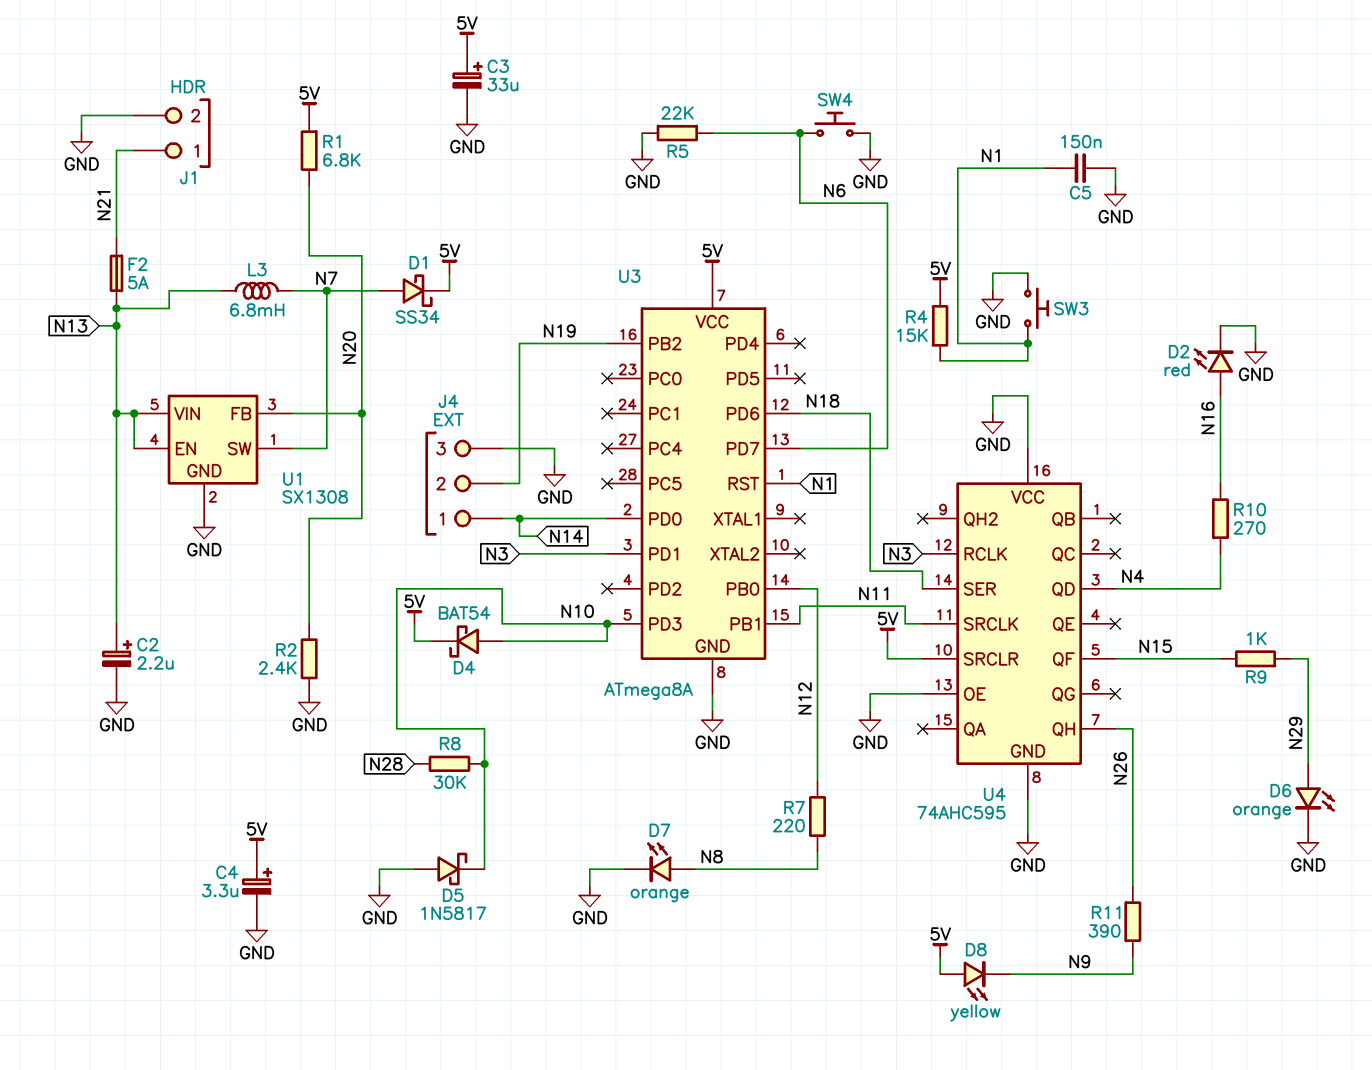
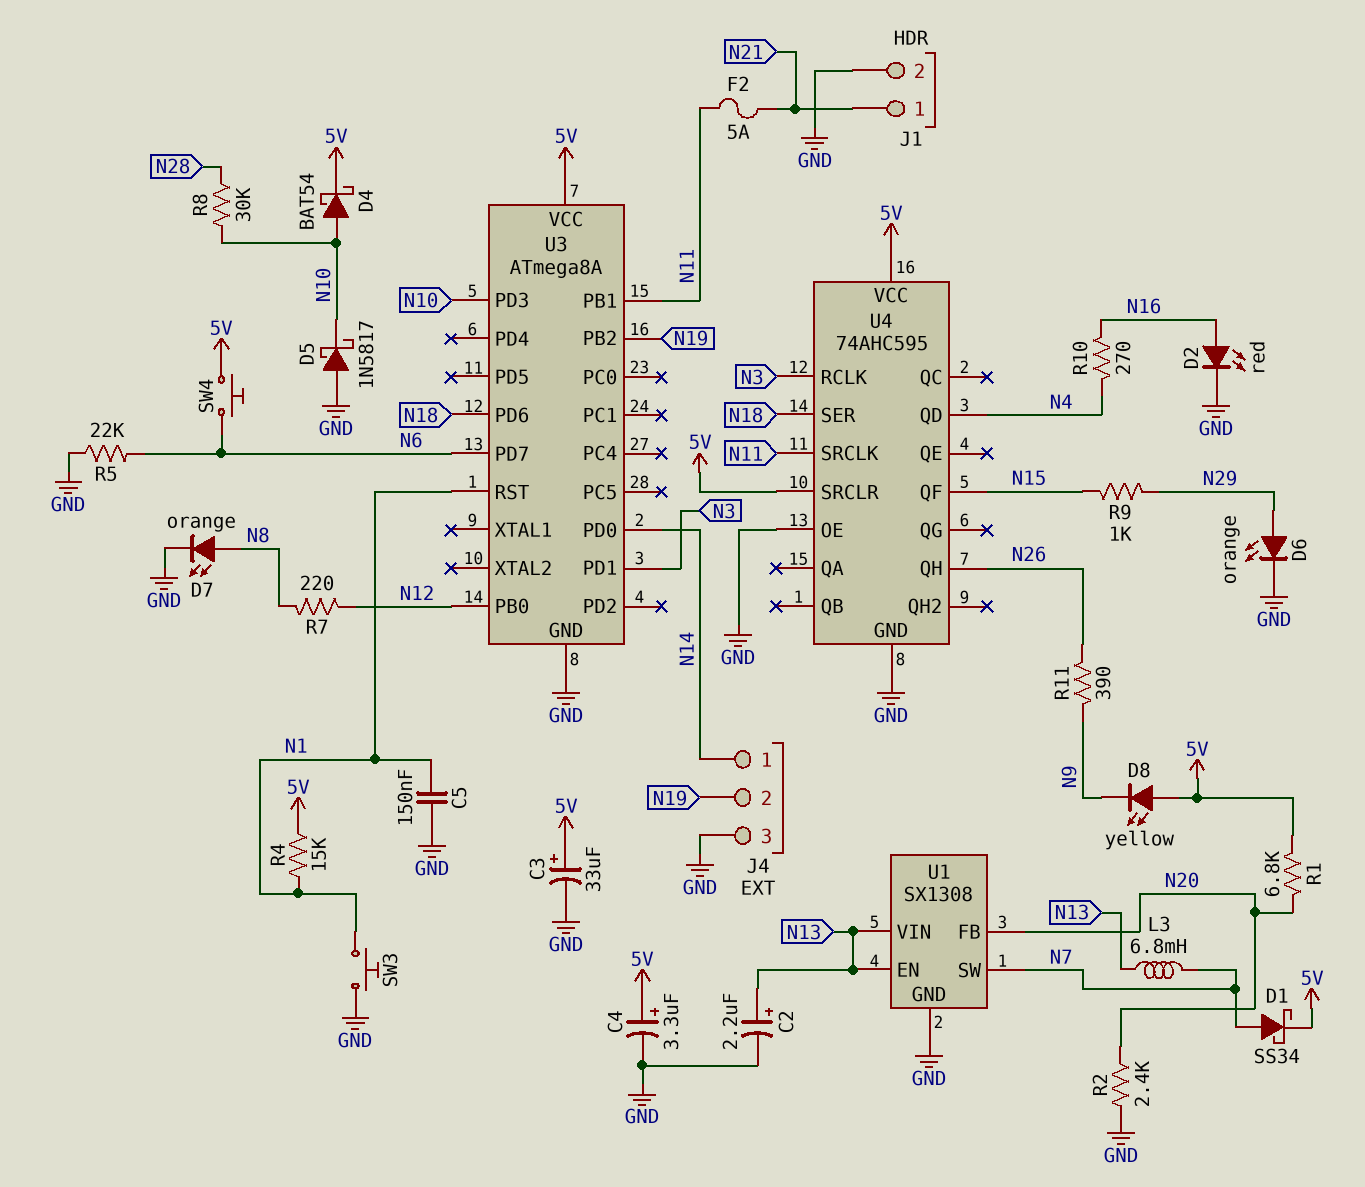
F2: 5A (N13, N21) -> 5A (N11, N21)
SW4: button (GND, N6) -> button (5V, N6)
U4 pin VCC: GND -> 5V

